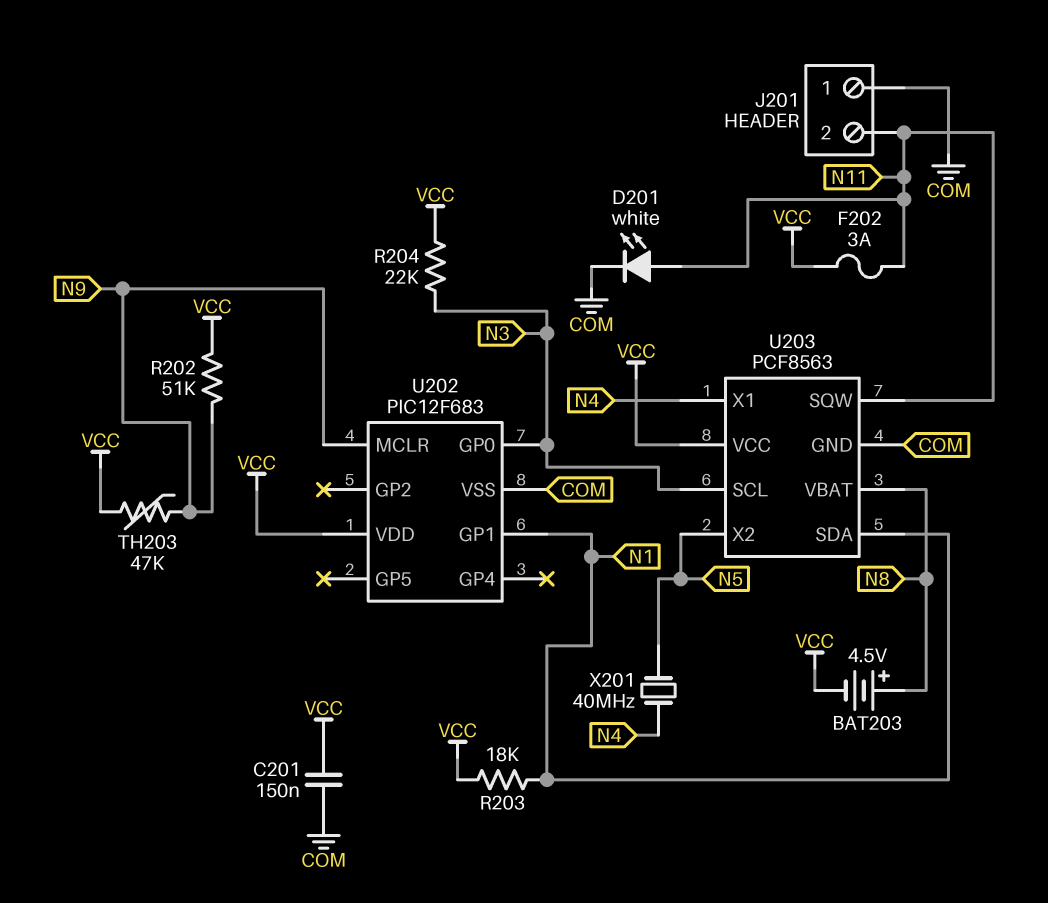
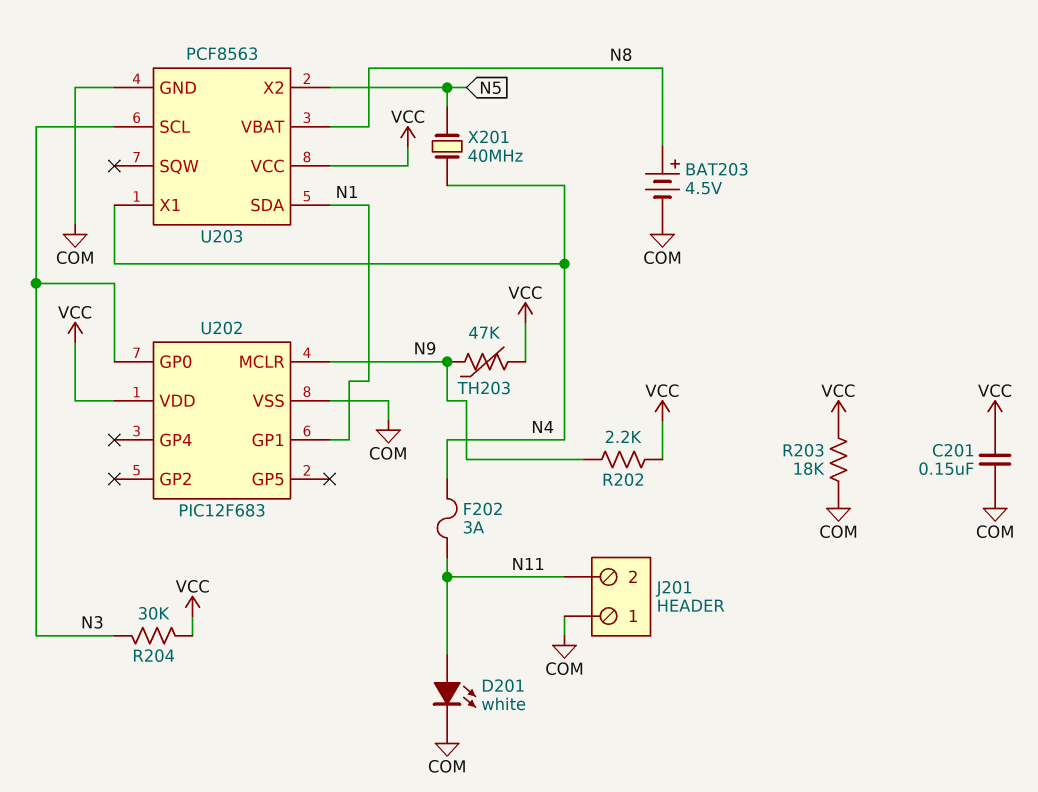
BAT203: 4.5V (plus N8, minus VCC) -> 4.5V (plus N8, minus COM)
F202: 3A (N11, VCC) -> 3A (N4, N11)
R202: 51k (N9, VCC) -> 2.2k (N9, VCC)
R203: 18k (N1, VCC) -> 18k (COM, VCC)
R204: 22k (N3, VCC) -> 30k (N3, VCC)
U203 pin SQW: N11 -> none

